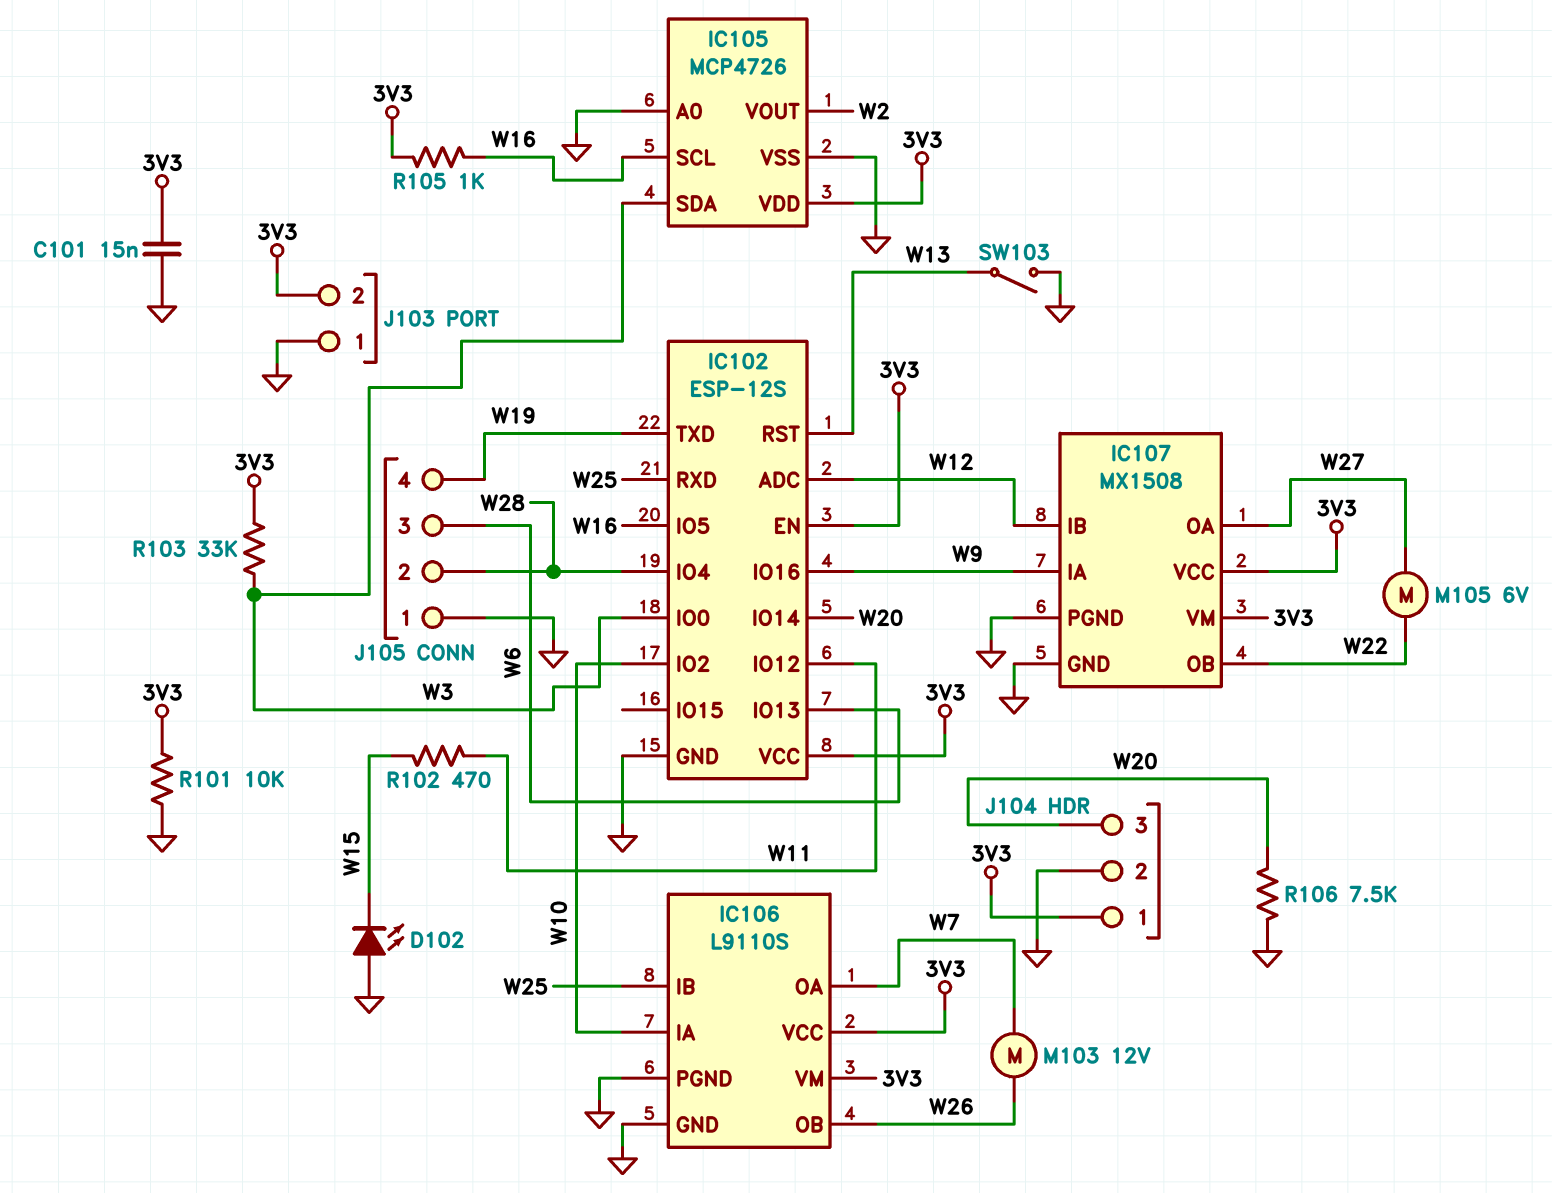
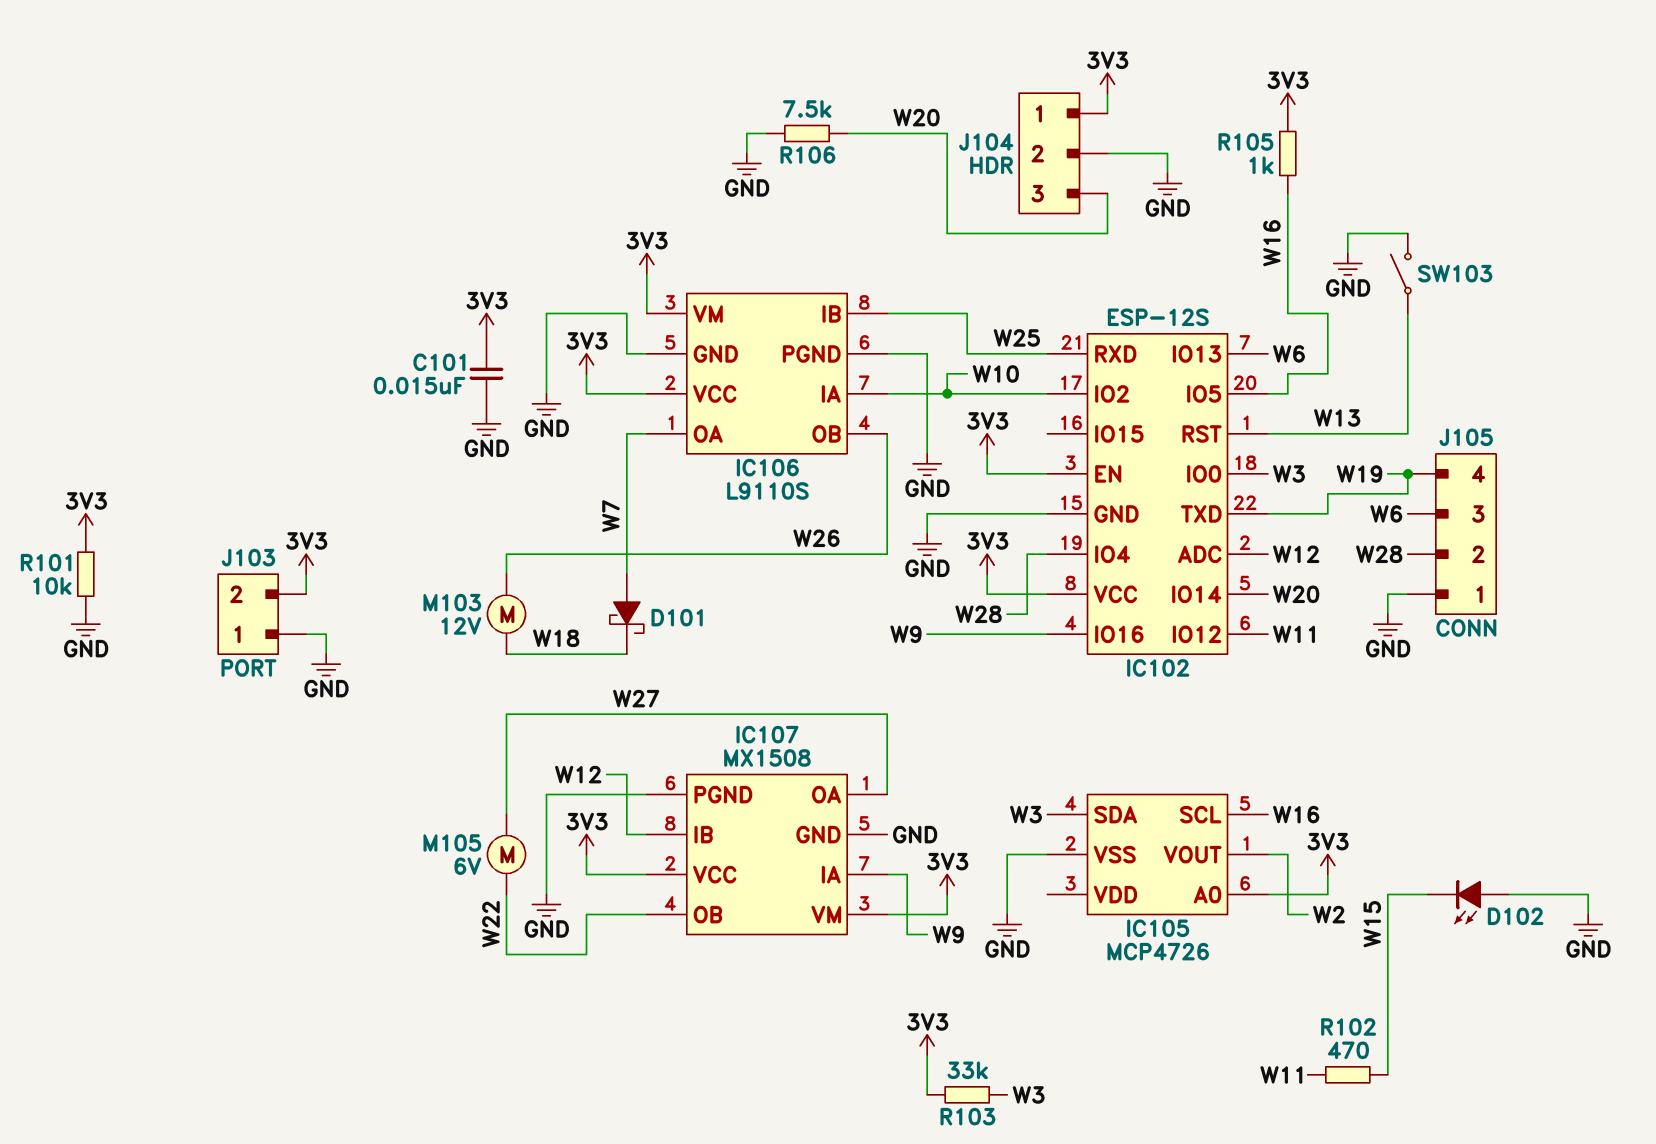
D101: none -> schottky (A W7, K W18)
IC105 pin A0: GND -> 3V3
IC105 pin VDD: 3V3 -> none
M103: motor 12V (W7, W26) -> motor 12V (W18, W26)

